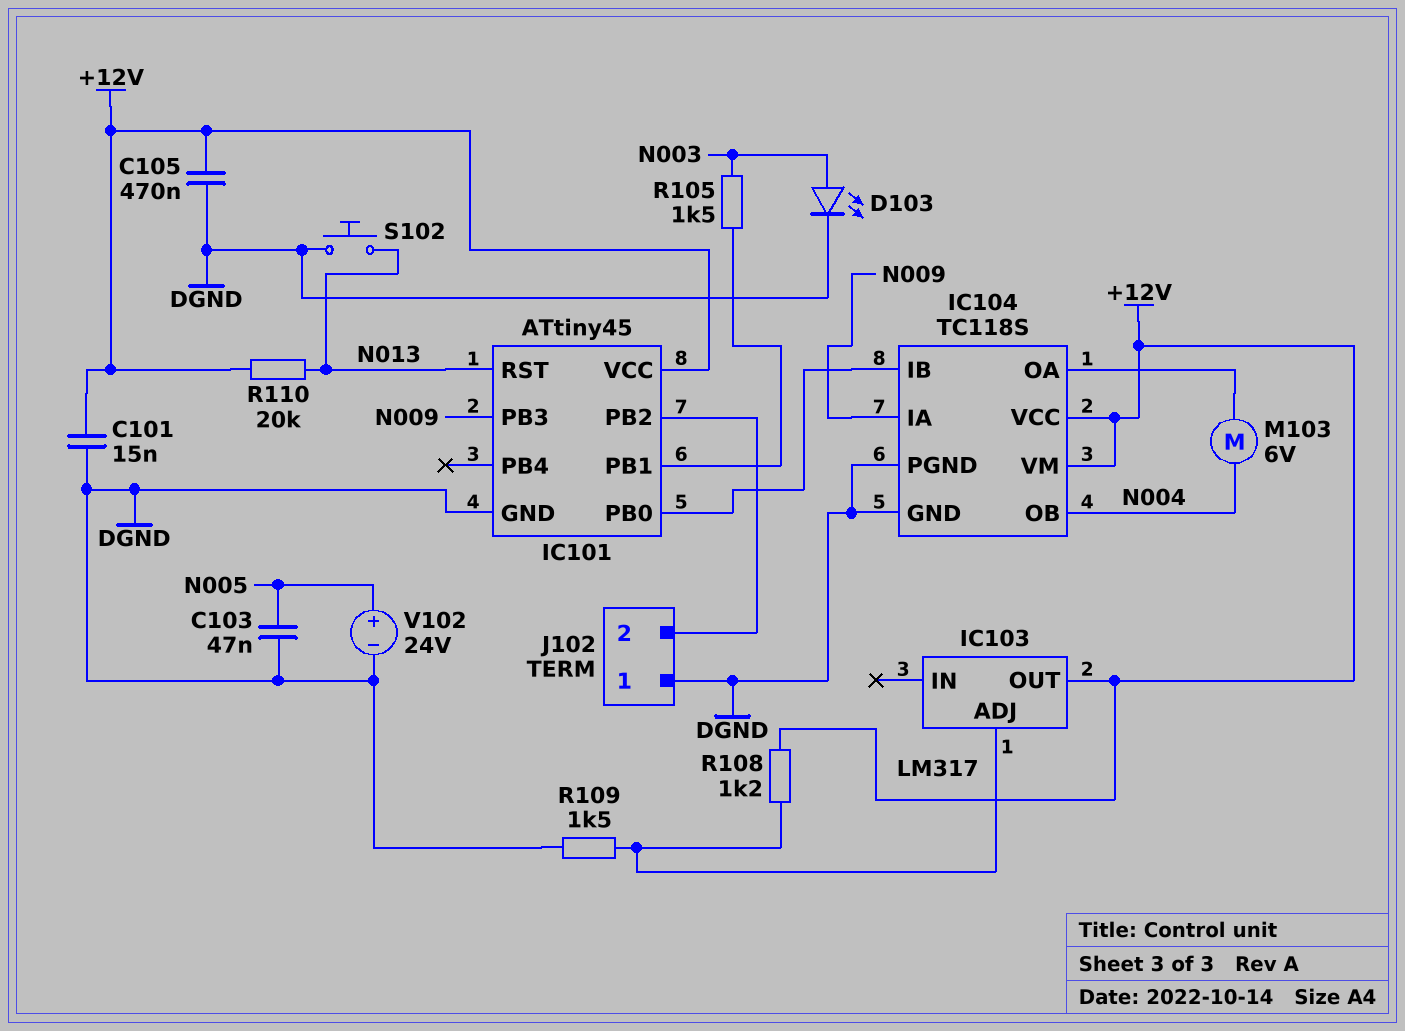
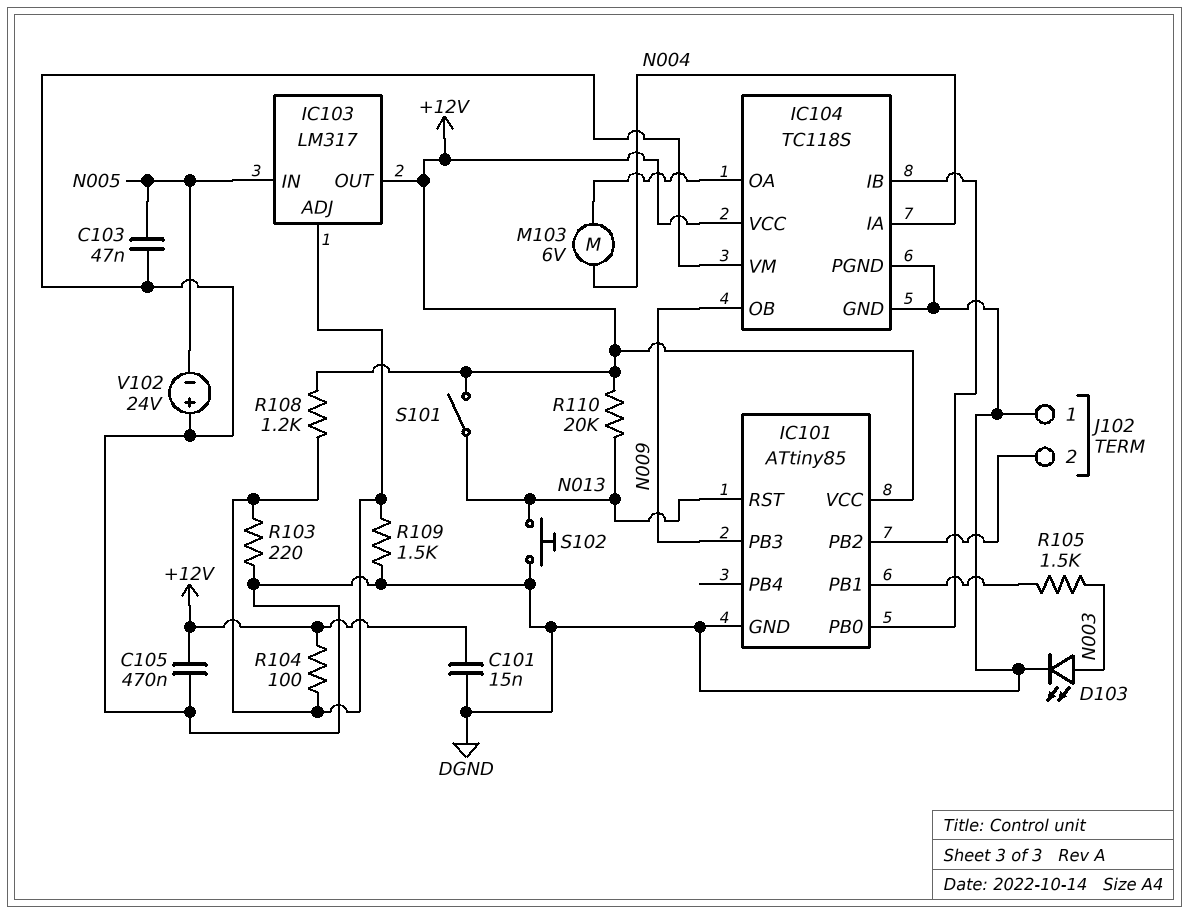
IC101: ATtiny45 -> ATtiny85
IC103 pin IN: none -> N005
IC104 pin IA: N009 -> N004
IC104 pin OB: N004 -> N009
IC104 pin VM: +12V -> DGND
R103: none -> 220 (DGND, IC103/ADJ)
R104: none -> 100 (+12V, IC103/ADJ)
S101: none -> switch (+12V, N013)
V102: 24V (plus N005, minus DGND) -> 24V (plus DGND, minus N005)

